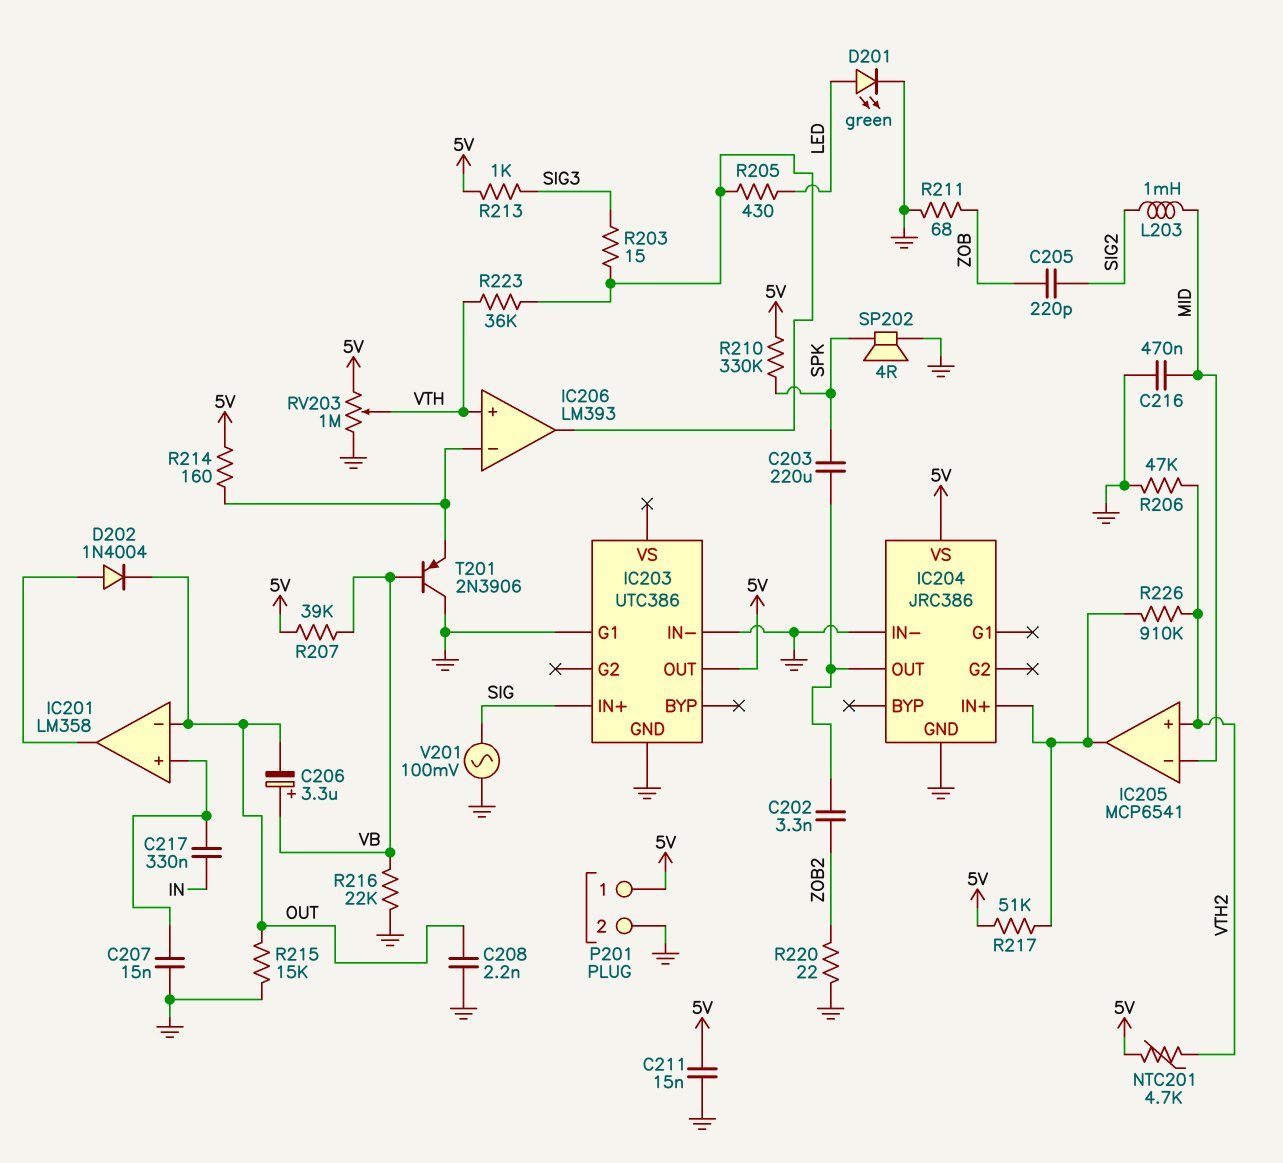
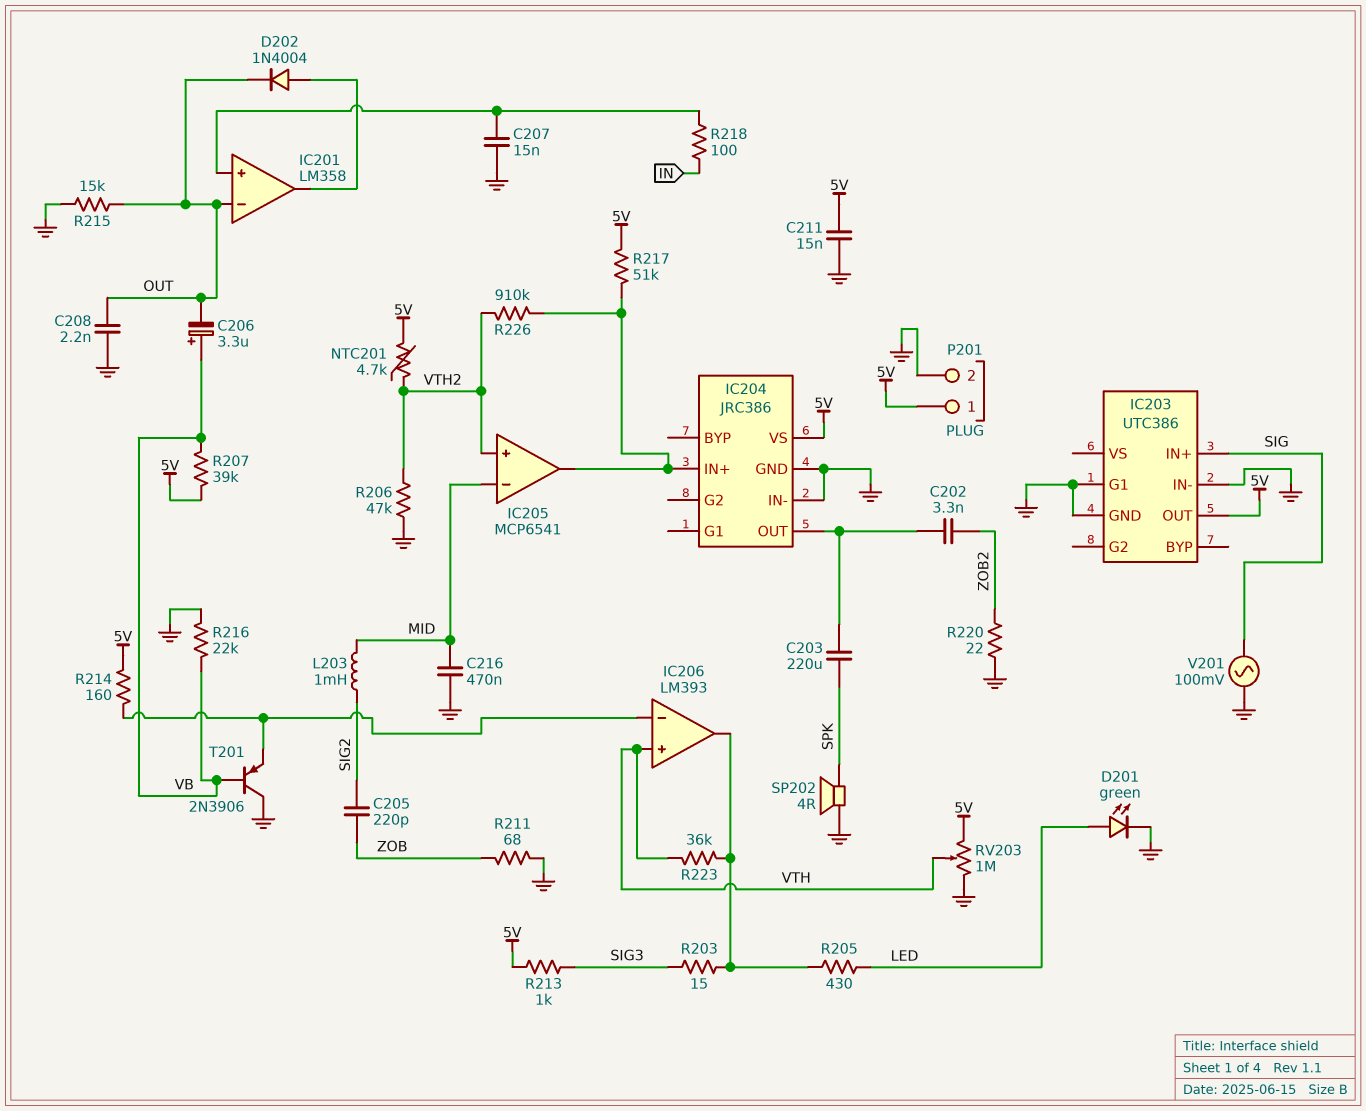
C217: 330nF (IC201/in+, IN) -> none
R210: 330k (5V, SPK) -> none
R218: none -> 100 (IC201/in+, IN)

